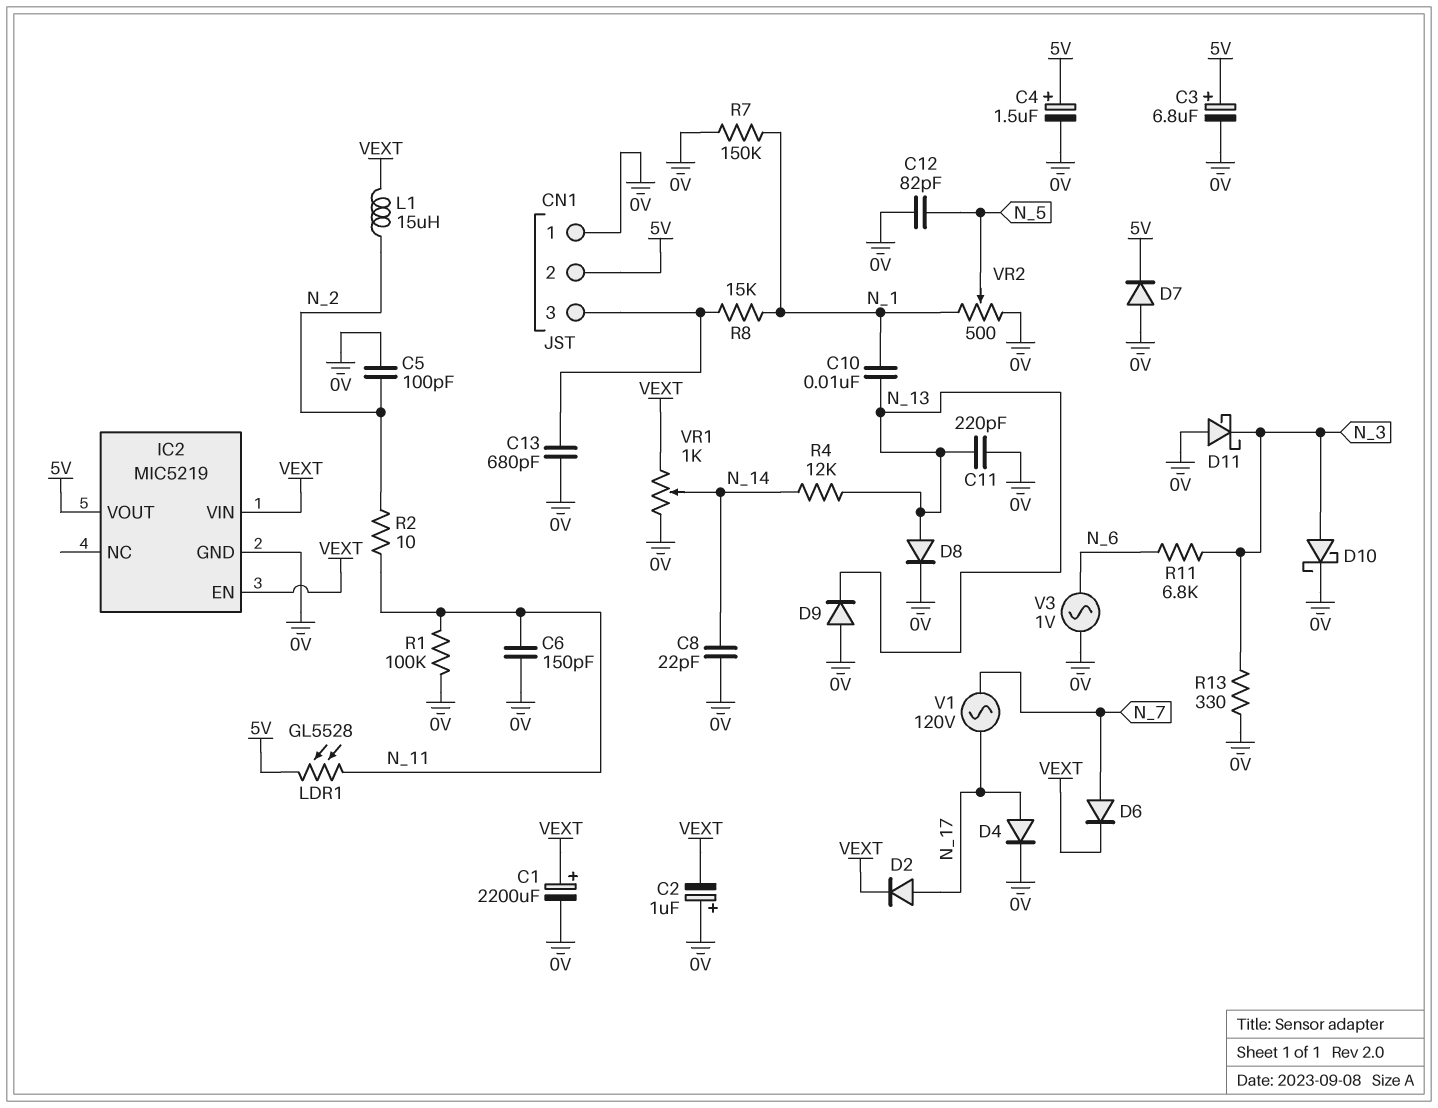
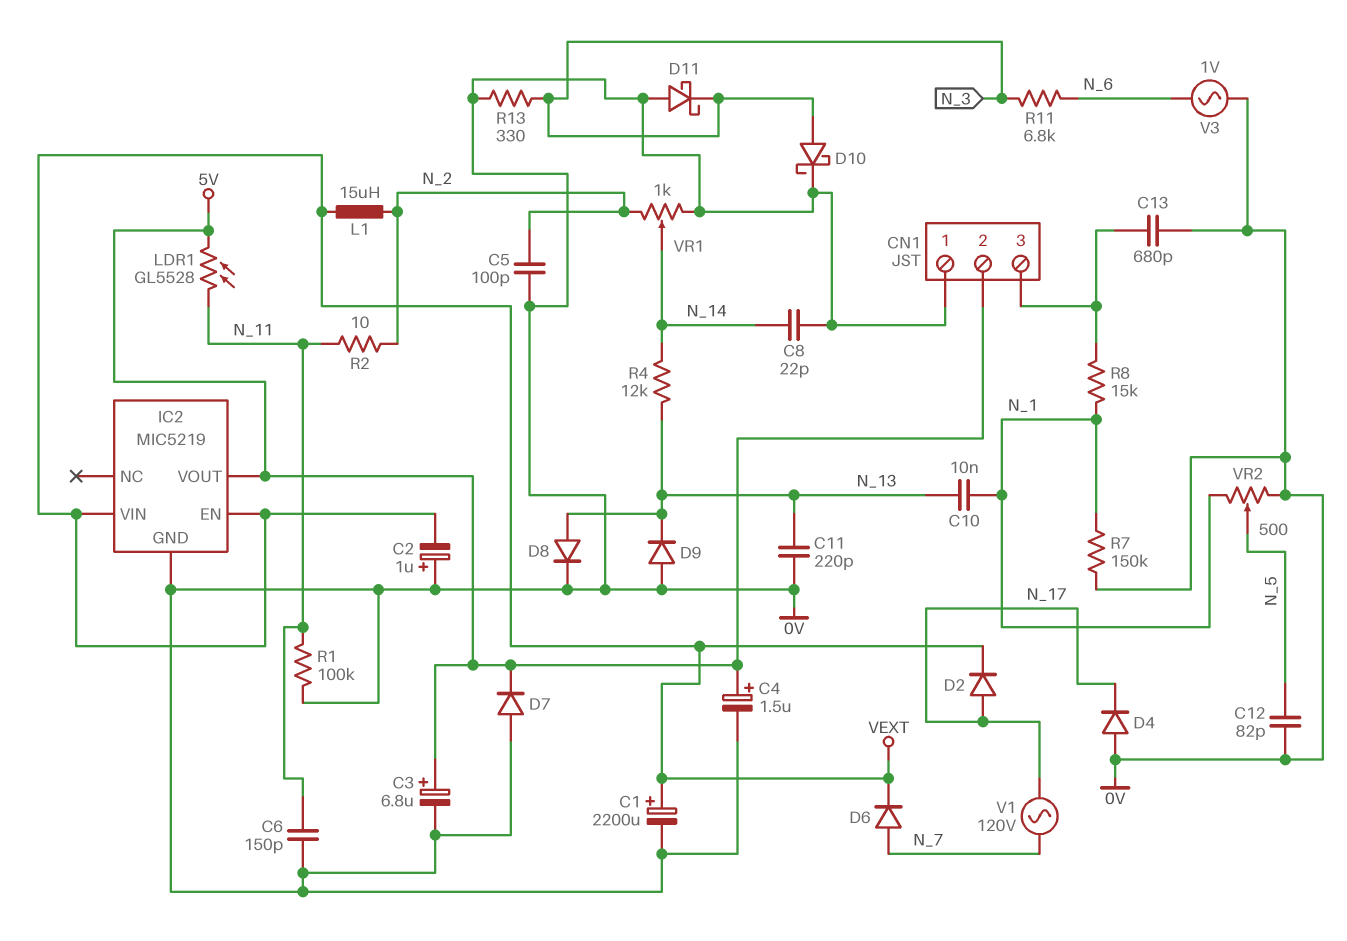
D4: diode (A N_17, K 0V) -> diode (A 0V, K N_17)
VR1: 1k (0V, VEXT, wiper N_14) -> 1k (0V, N_2, wiper N_14)

